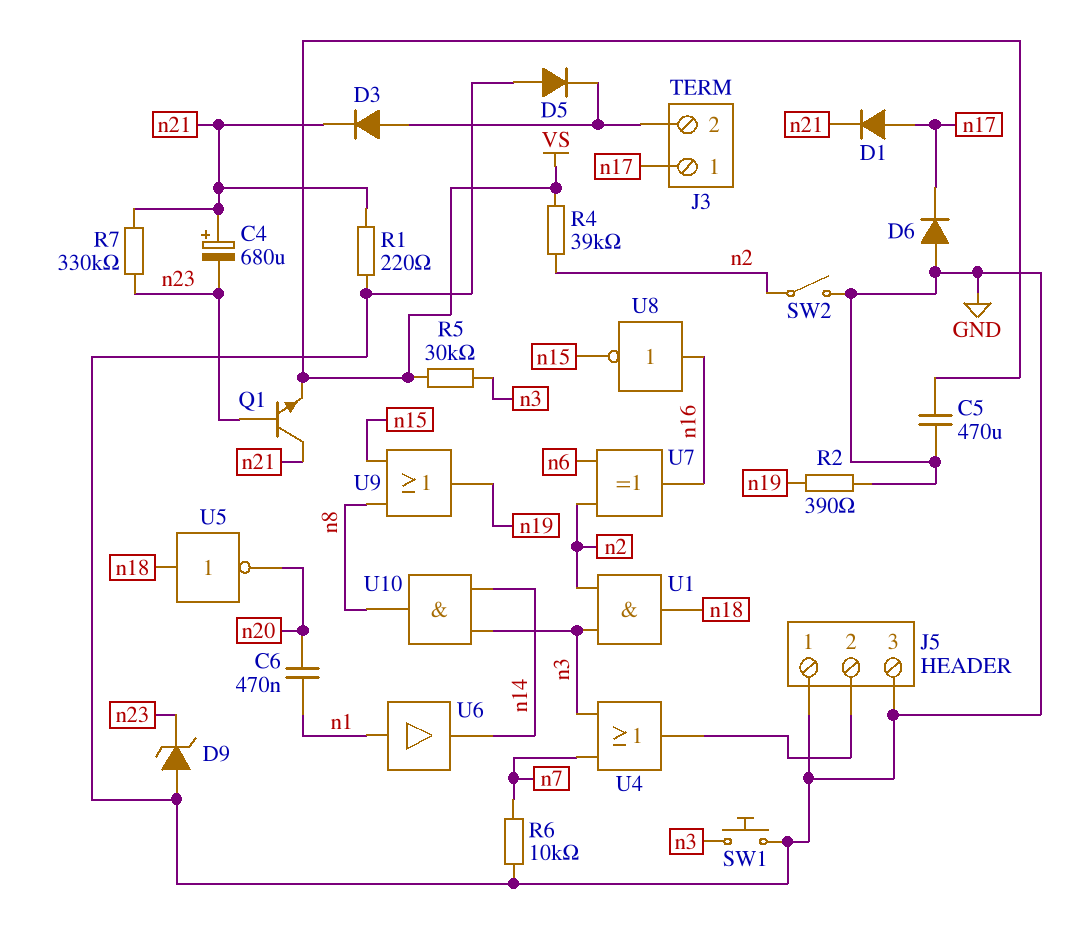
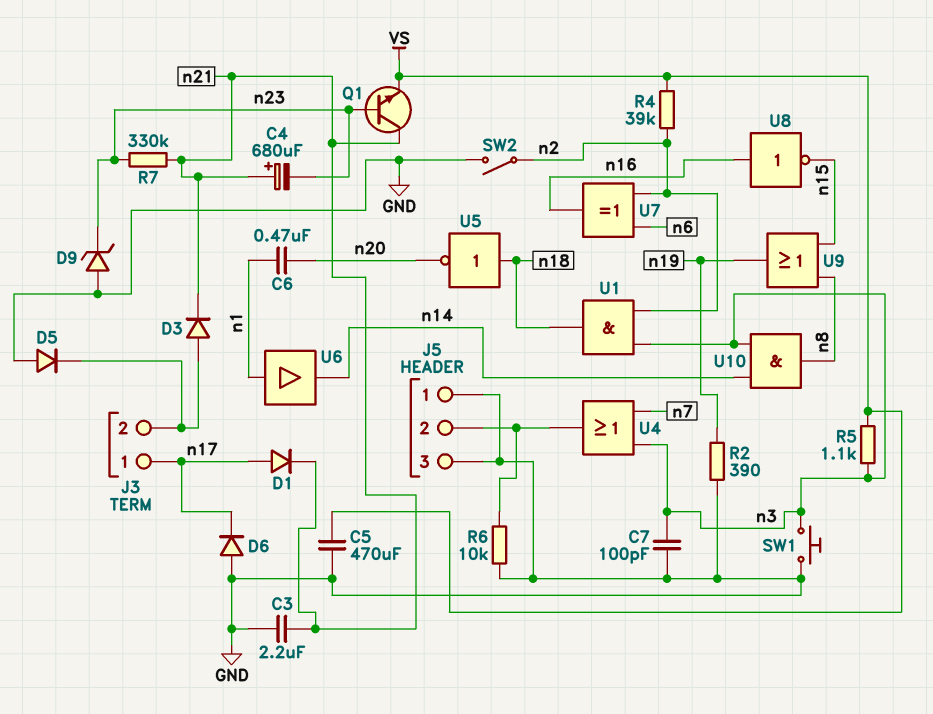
C3: none -> 2.2uF (GND, n21)
C7: none -> 100pF (GND, n3)
R1: 220 (GND, n21) -> none
R5: 30k (VS, n3) -> 1.1k (VS, n3)
R6: 10k (GND, n7) -> 10k (GND, J5/2)

